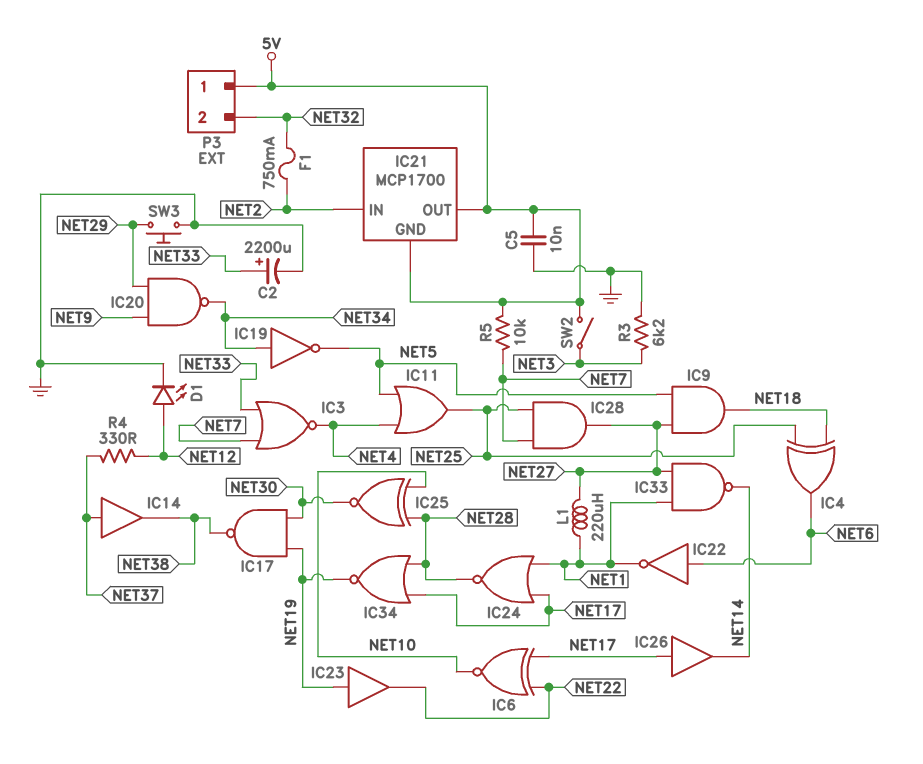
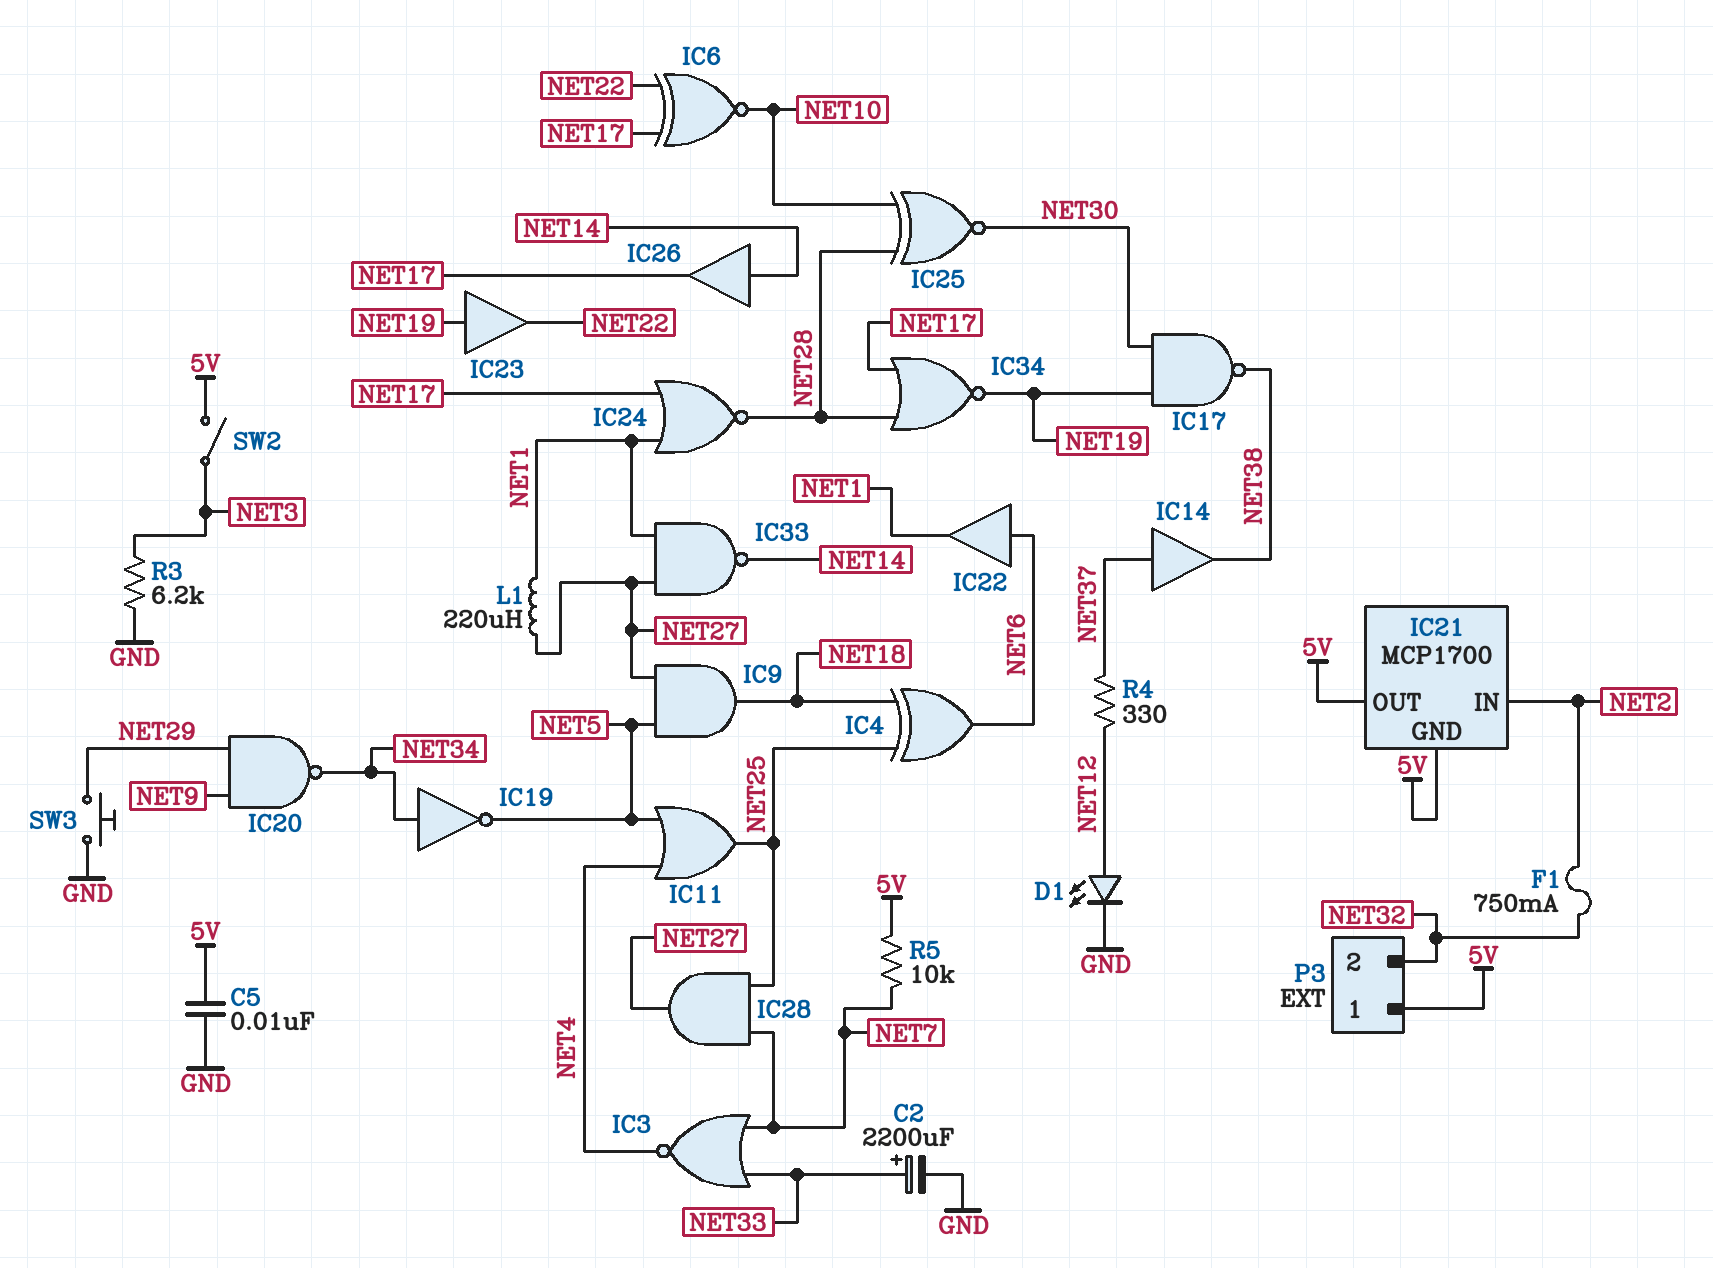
IC22: NOT (in NET6, out NET1) -> buffer (in NET6, out NET1)
IC26: buffer (in NET17, out NET14) -> buffer (in NET14, out NET17)

